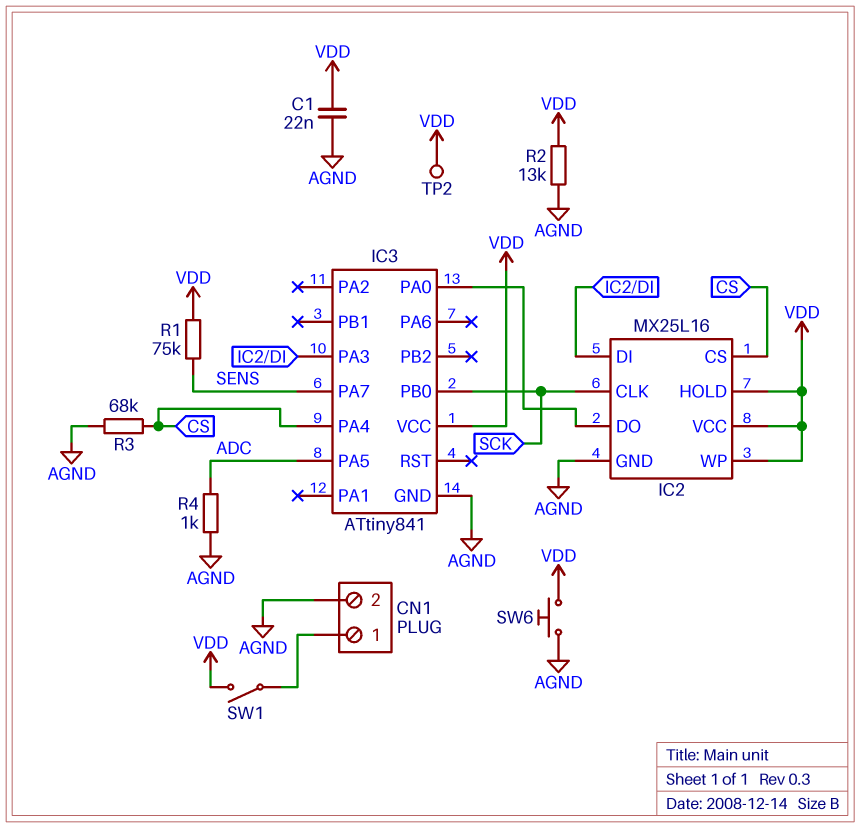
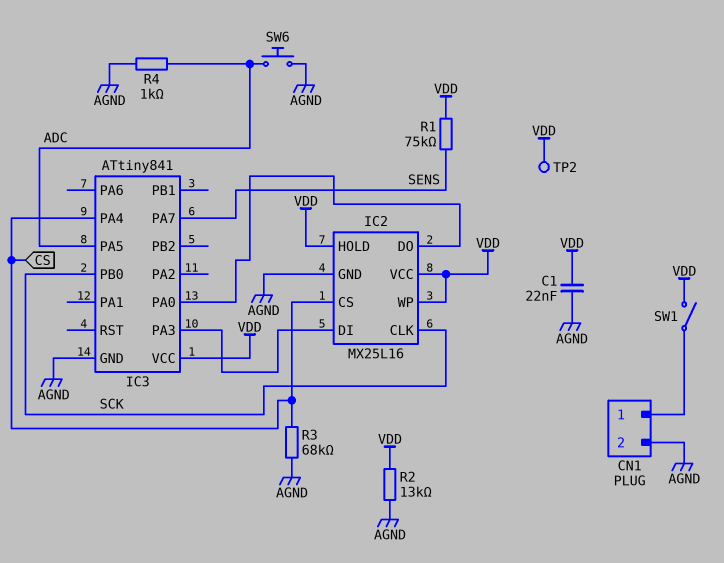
SW6: button (AGND, VDD) -> button (ADC, AGND)

